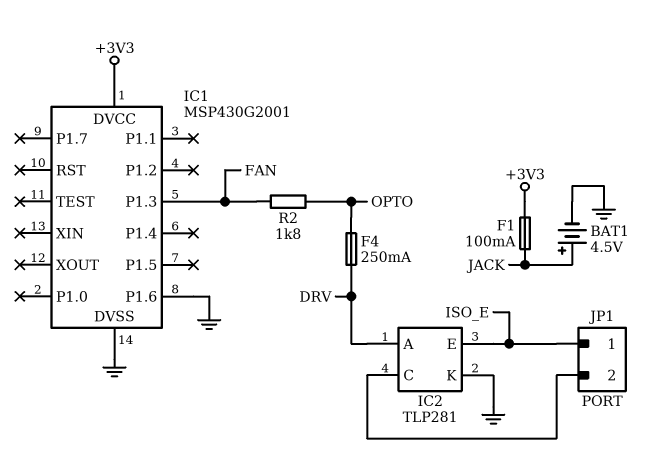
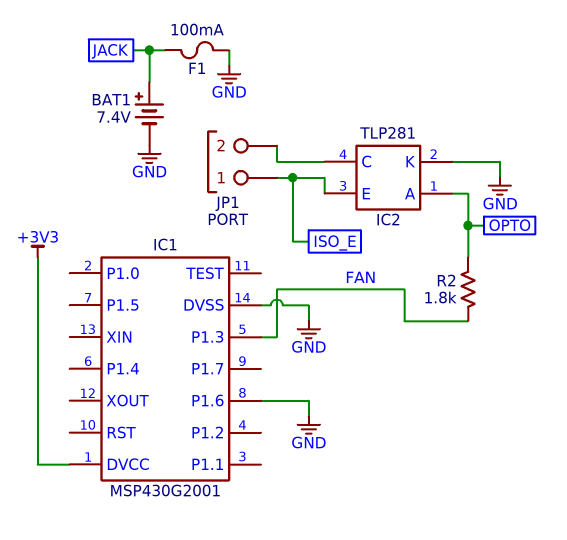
BAT1: 4.5V (plus JACK, minus GND) -> 7.4V (plus JACK, minus GND)
F1: 100mA (+3V3, JACK) -> 100mA (GND, JACK)
F4: 250mA (DRV, OPTO) -> none
IC2 pin A: DRV -> OPTO

